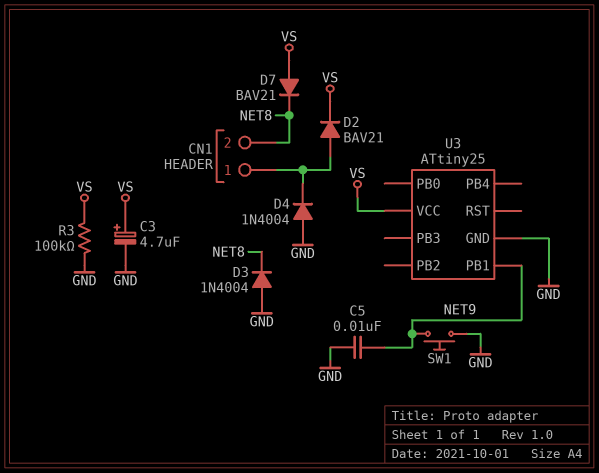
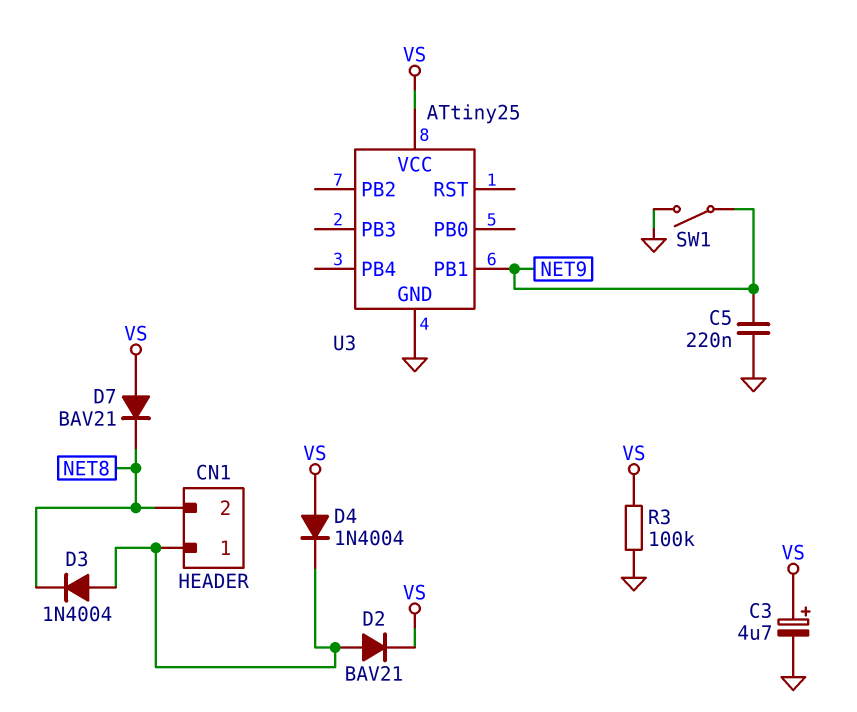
C5: 10nF (GND, NET9) -> 220nF (GND, NET9)
D3: diode 1N4004 (A GND, K NET8) -> diode 1N4004 (A CN1/1, K NET8)
D4: diode 1N4004 (A GND, K CN1/1) -> diode 1N4004 (A VS, K CN1/1)
SW1: button (GND, NET9) -> switch (GND, NET9)

